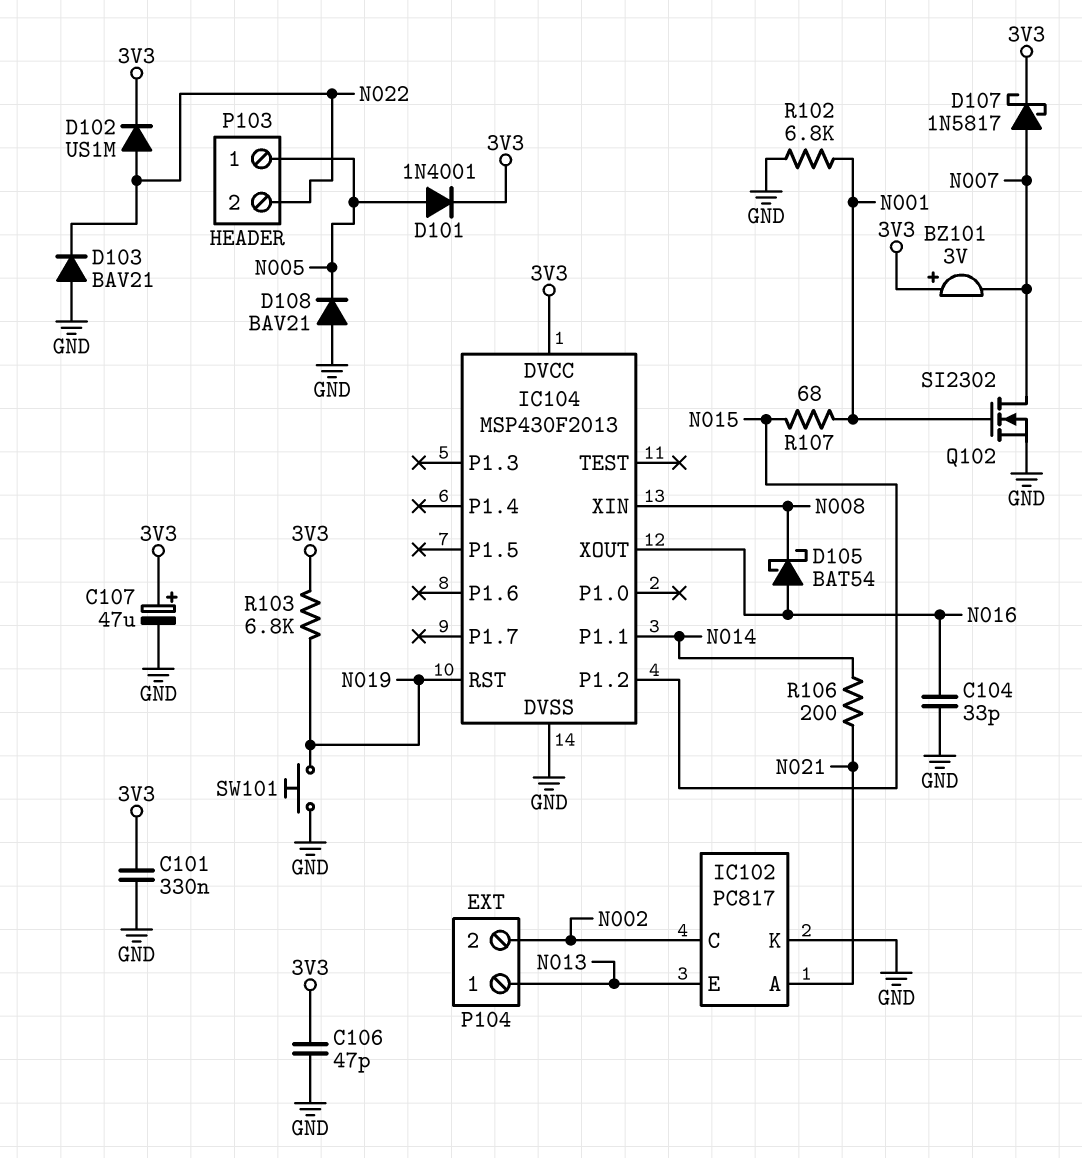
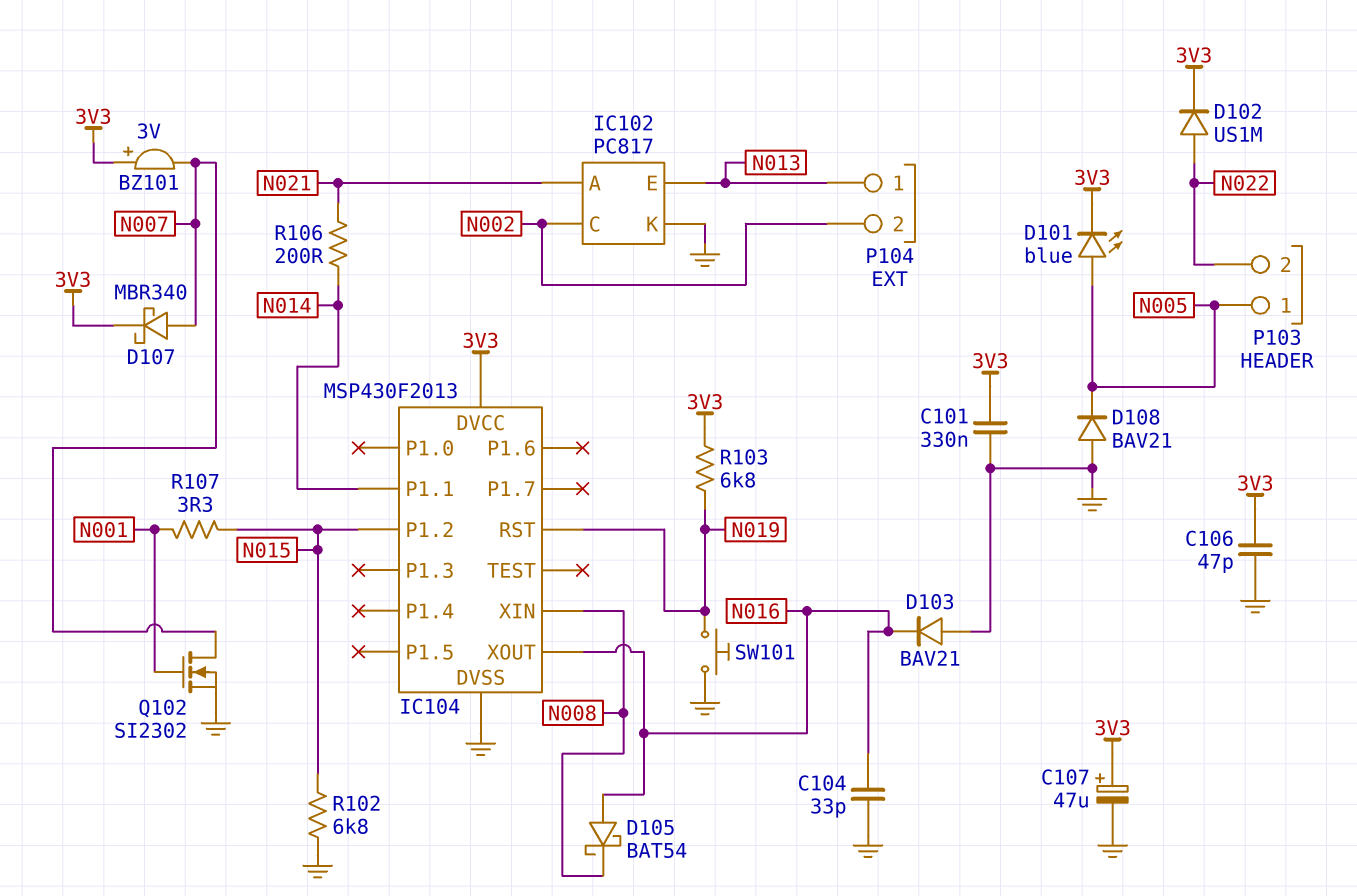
D101: diode 1N4001 (A N005, K 3V3) -> LED blue (A N005, K 3V3)
D103: diode BAV21 (A GND, K N022) -> diode BAV21 (A GND, K N016)
D107: schottky 1N5817 (A N007, K 3V3) -> schottky MBR340 (A N007, K 3V3)
R102: 6.8k (GND, N001) -> 6.8k (GND, N015)
R107: 68 (N001, N015) -> 3.3 (N001, N015)

